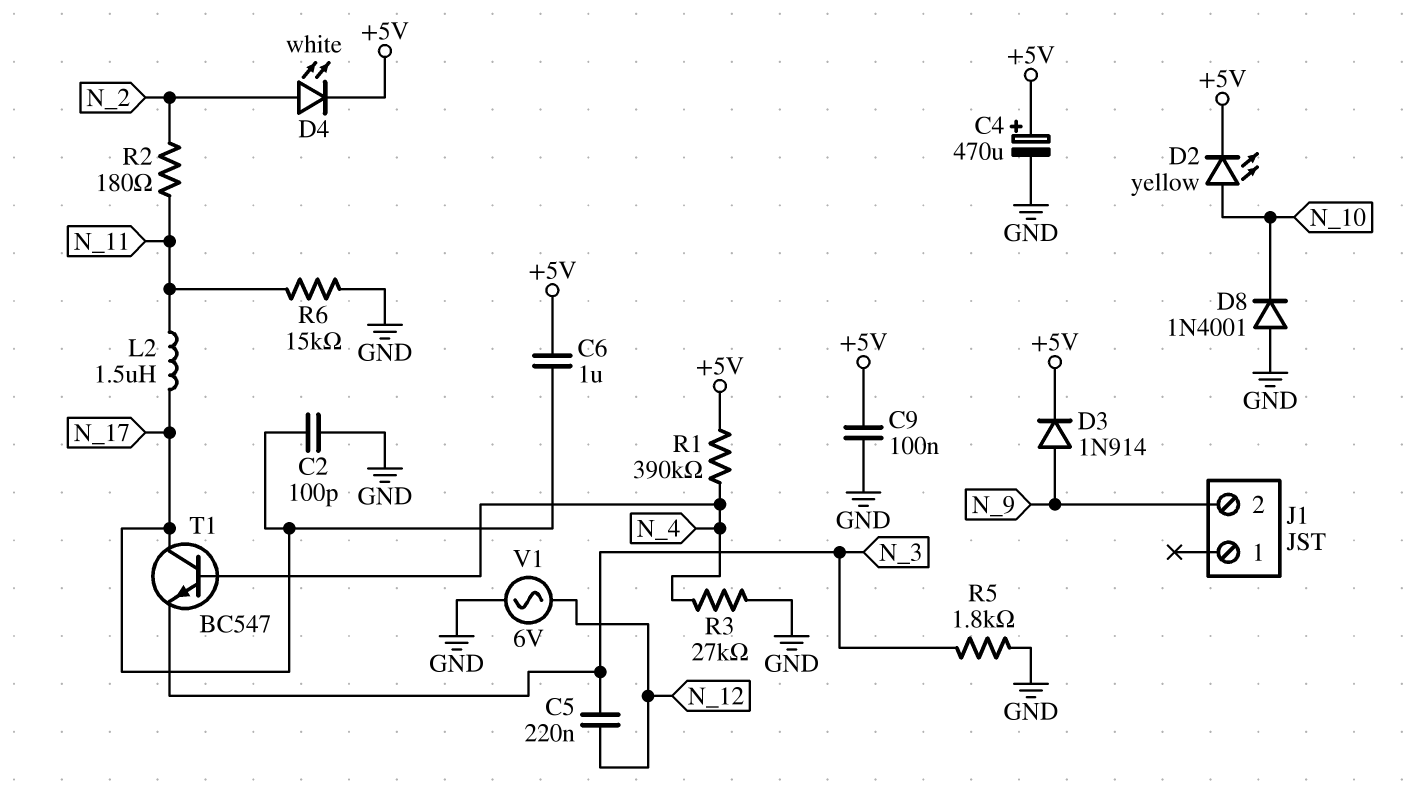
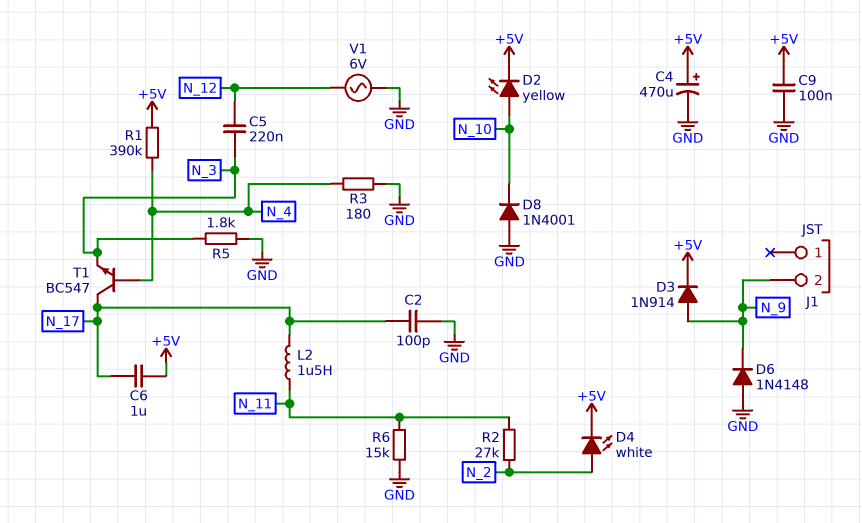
D6: none -> diode 1N4148 (A GND, K N_9)
R2: 180 (N_2, N_11) -> 27k (N_2, N_11)
R3: 27k (GND, N_4) -> 180 (GND, N_4)

